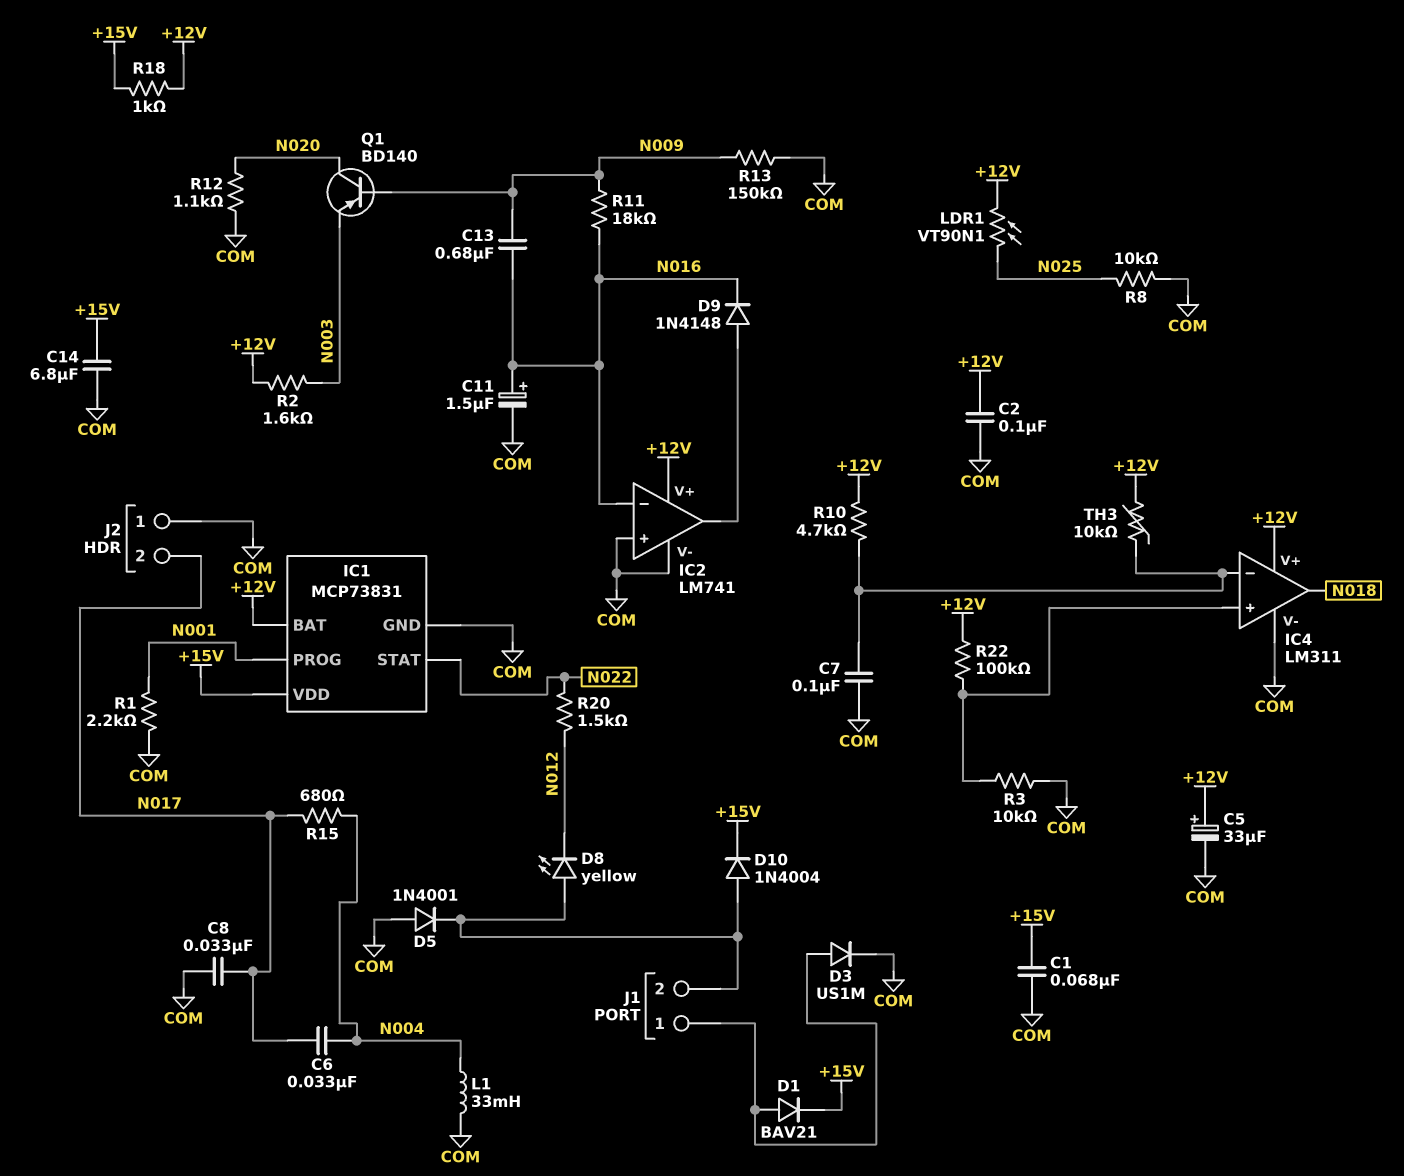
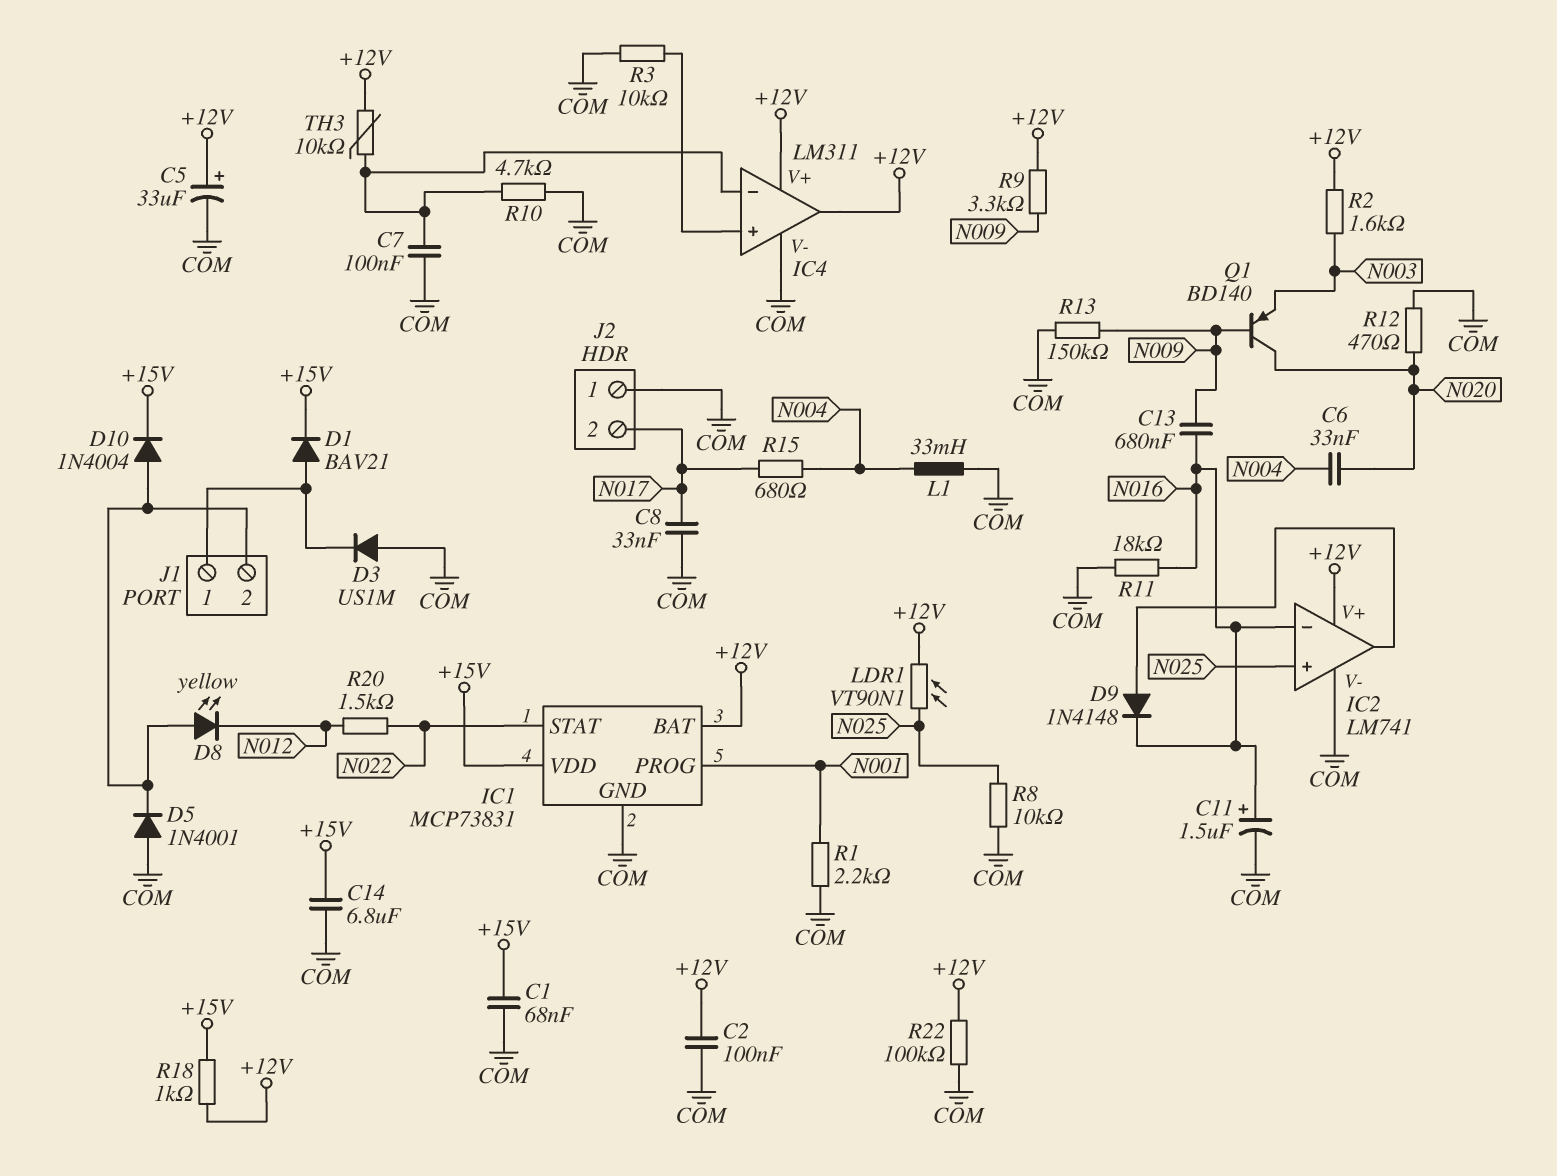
C6: 33nF (N004, N017) -> 33nF (N004, N020)
D3: diode US1M (A J1/1, K COM) -> diode US1M (A COM, K J1/1)
IC2 pin in+: COM -> N025
IC4 pin out: N018 -> +12V
R9: none -> 3.3k (+12V, N009)
R10: 4.7k (+12V, IC4/in-) -> 4.7k (COM, IC4/in-)
R11: 18k (N009, N016) -> 18k (COM, N016)
R12: 1.1k (COM, N020) -> 470 (COM, N020)
R22: 100k (+12V, IC4/in+) -> 100k (+12V, COM)

